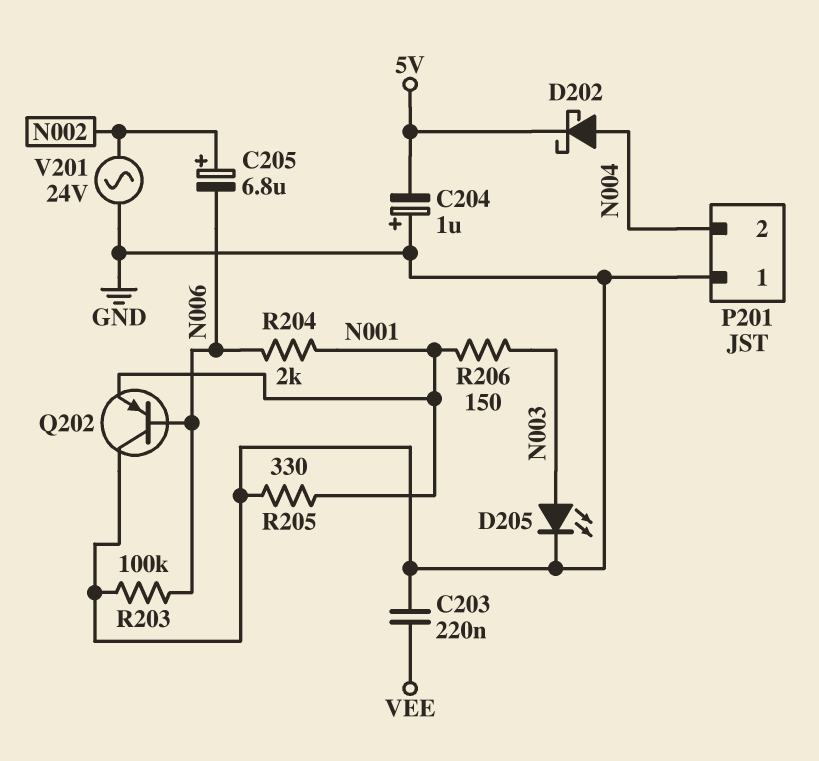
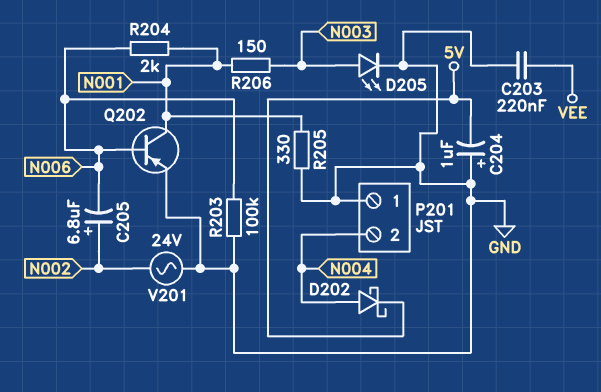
Q202: PNP (B N006, C GND, E N001) -> PNP (B N006, C N001, E GND)

